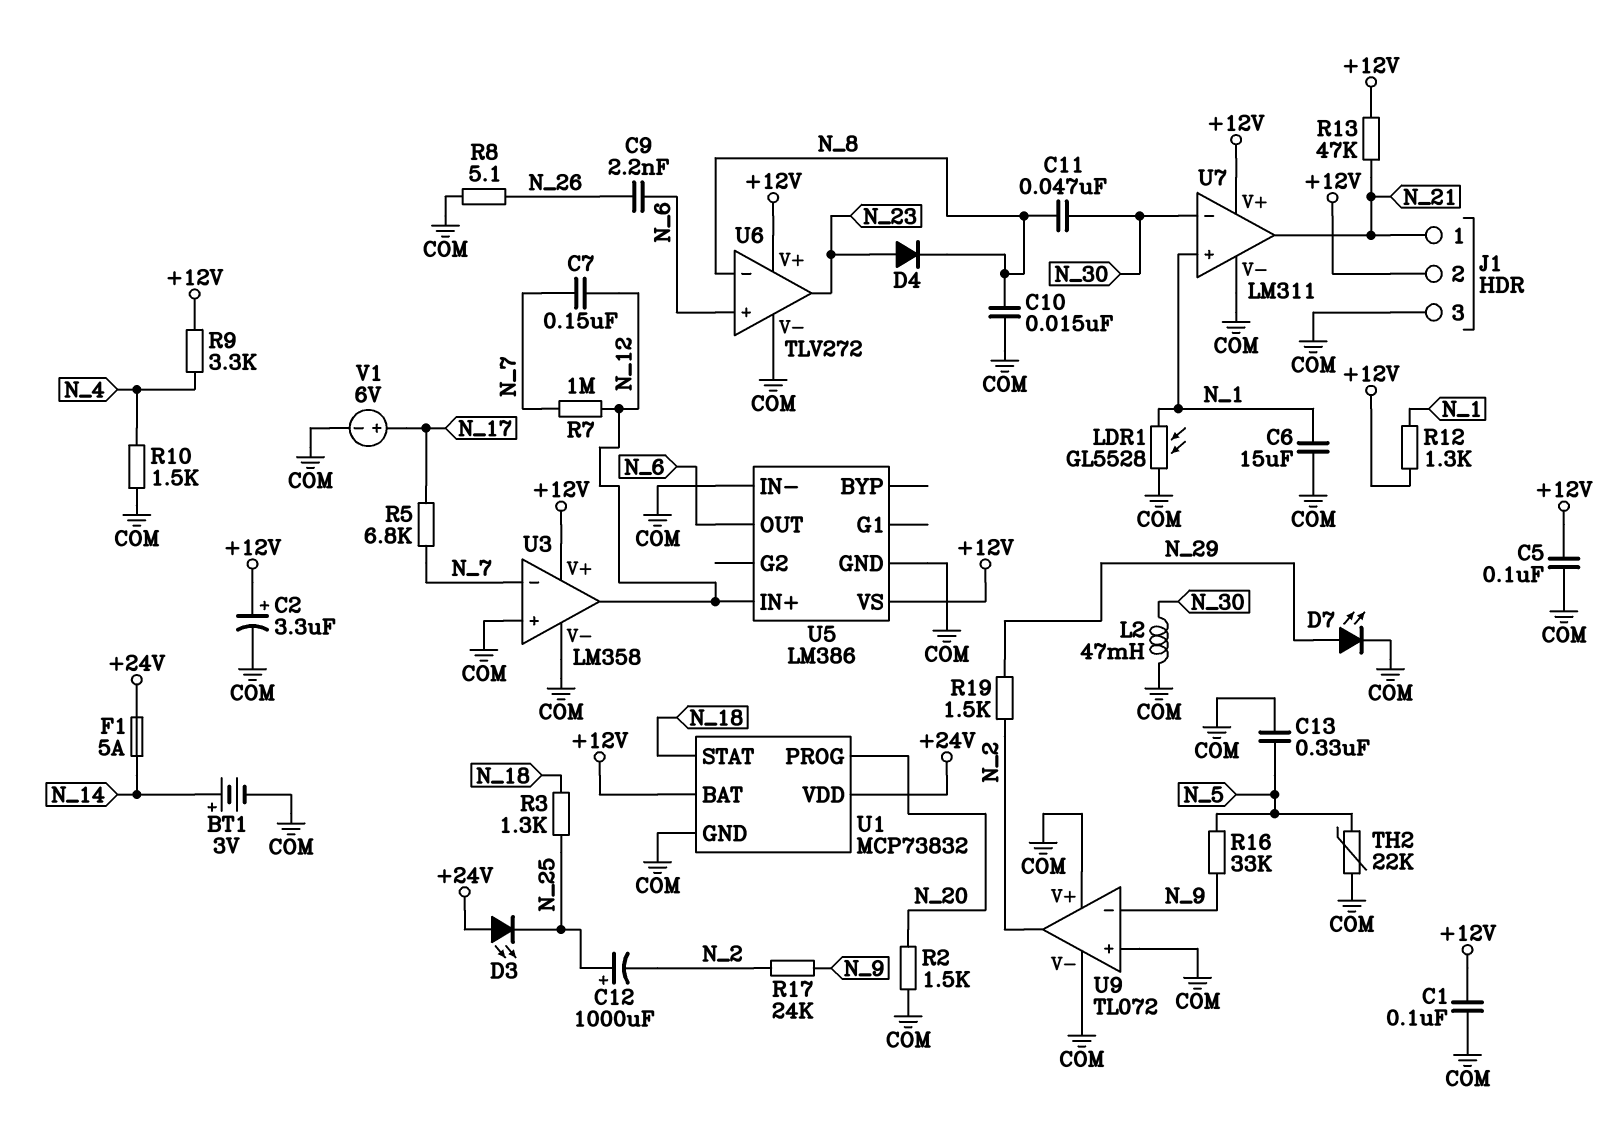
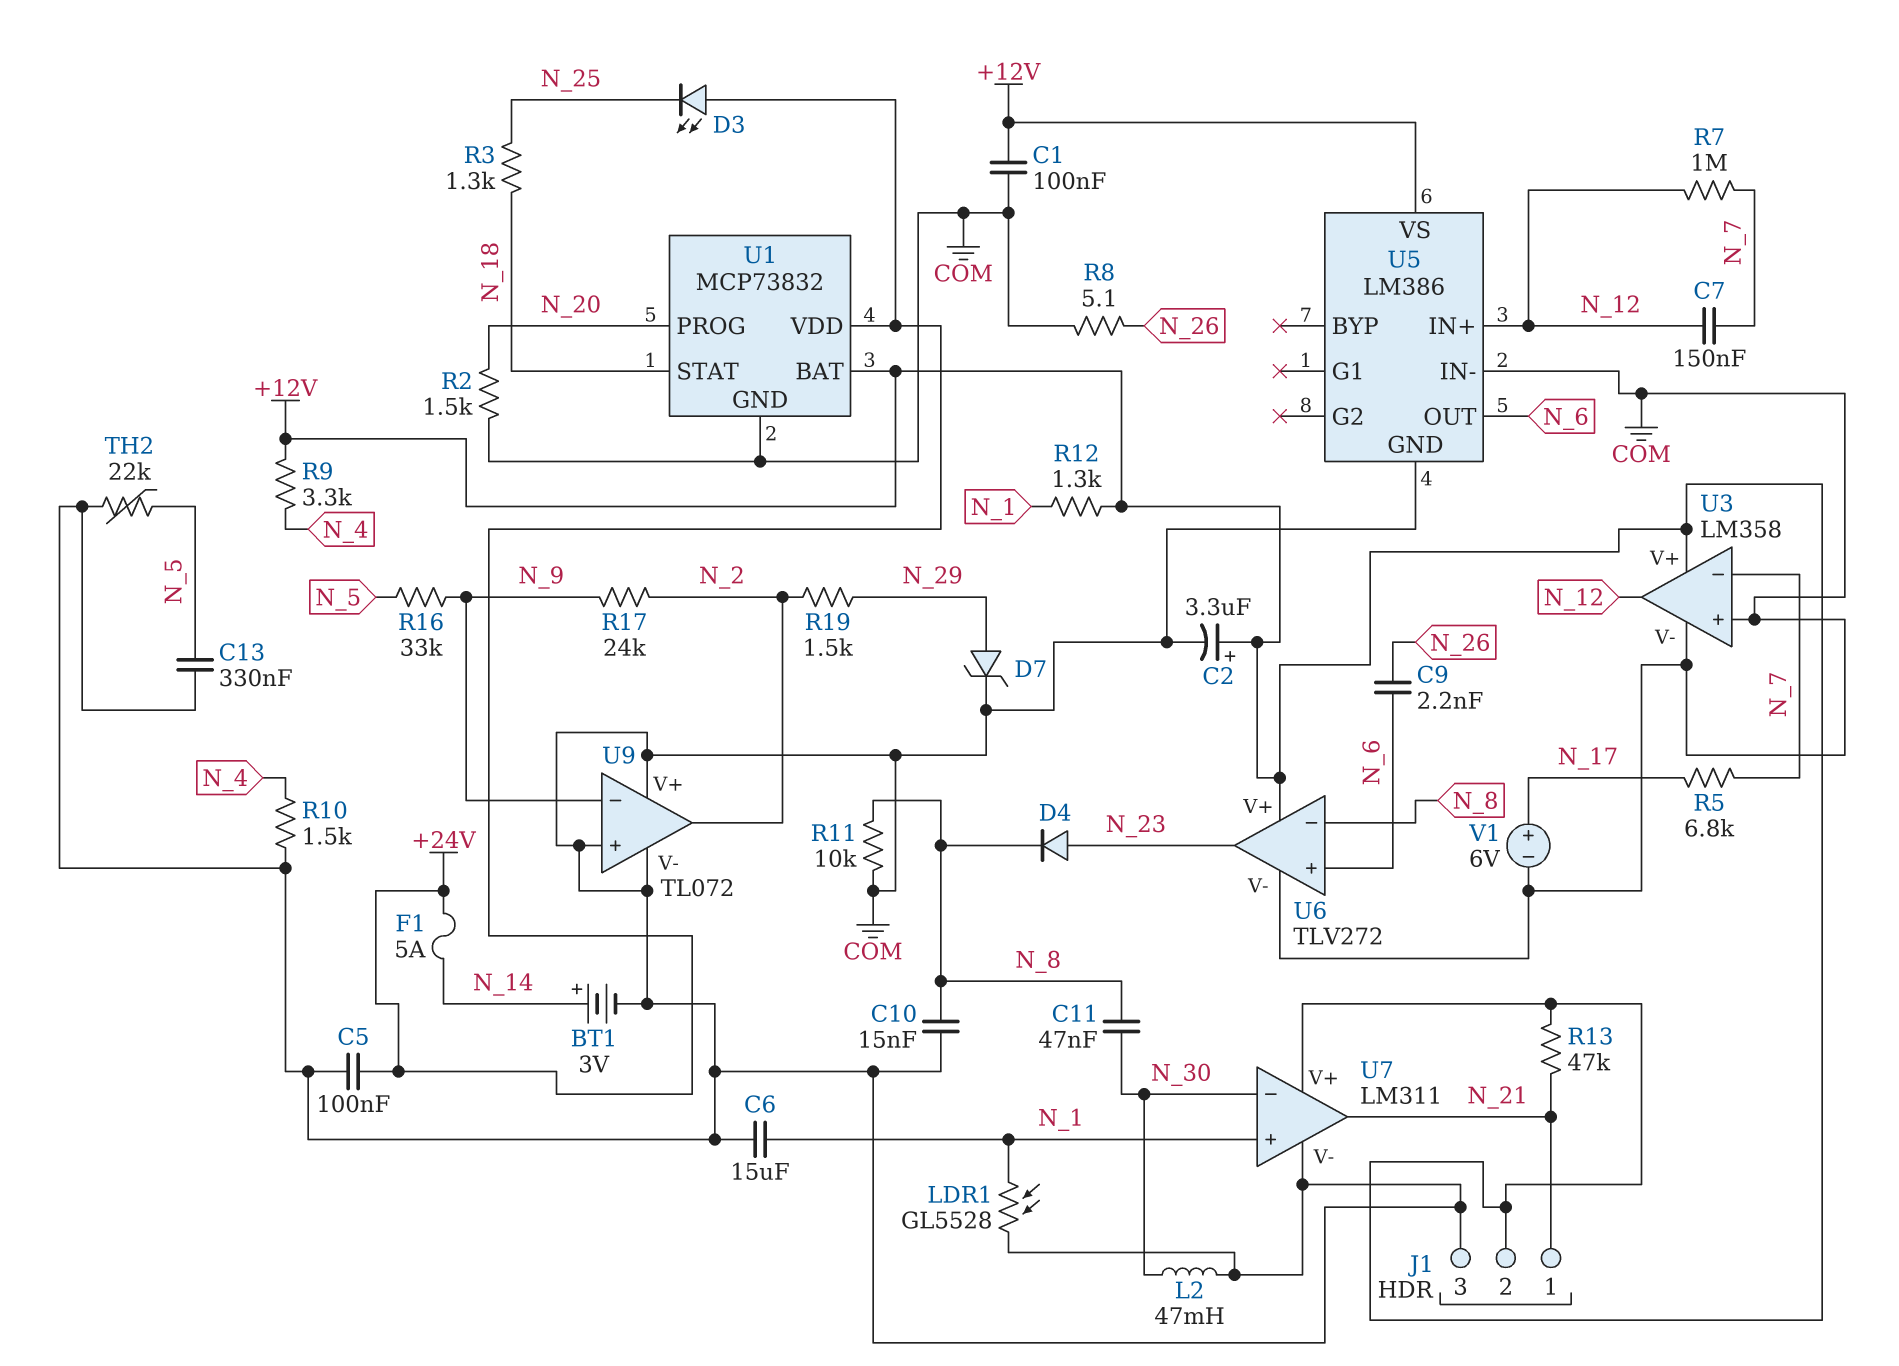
C5: 100nF (+12V, COM) -> 100nF (+24V, COM)
C12: 1000uF (plus N_25, minus N_2) -> none
D7: LED (A N_29, K COM) -> zener (A N_29, K COM)
R11: none -> 10k (COM, N_8)

